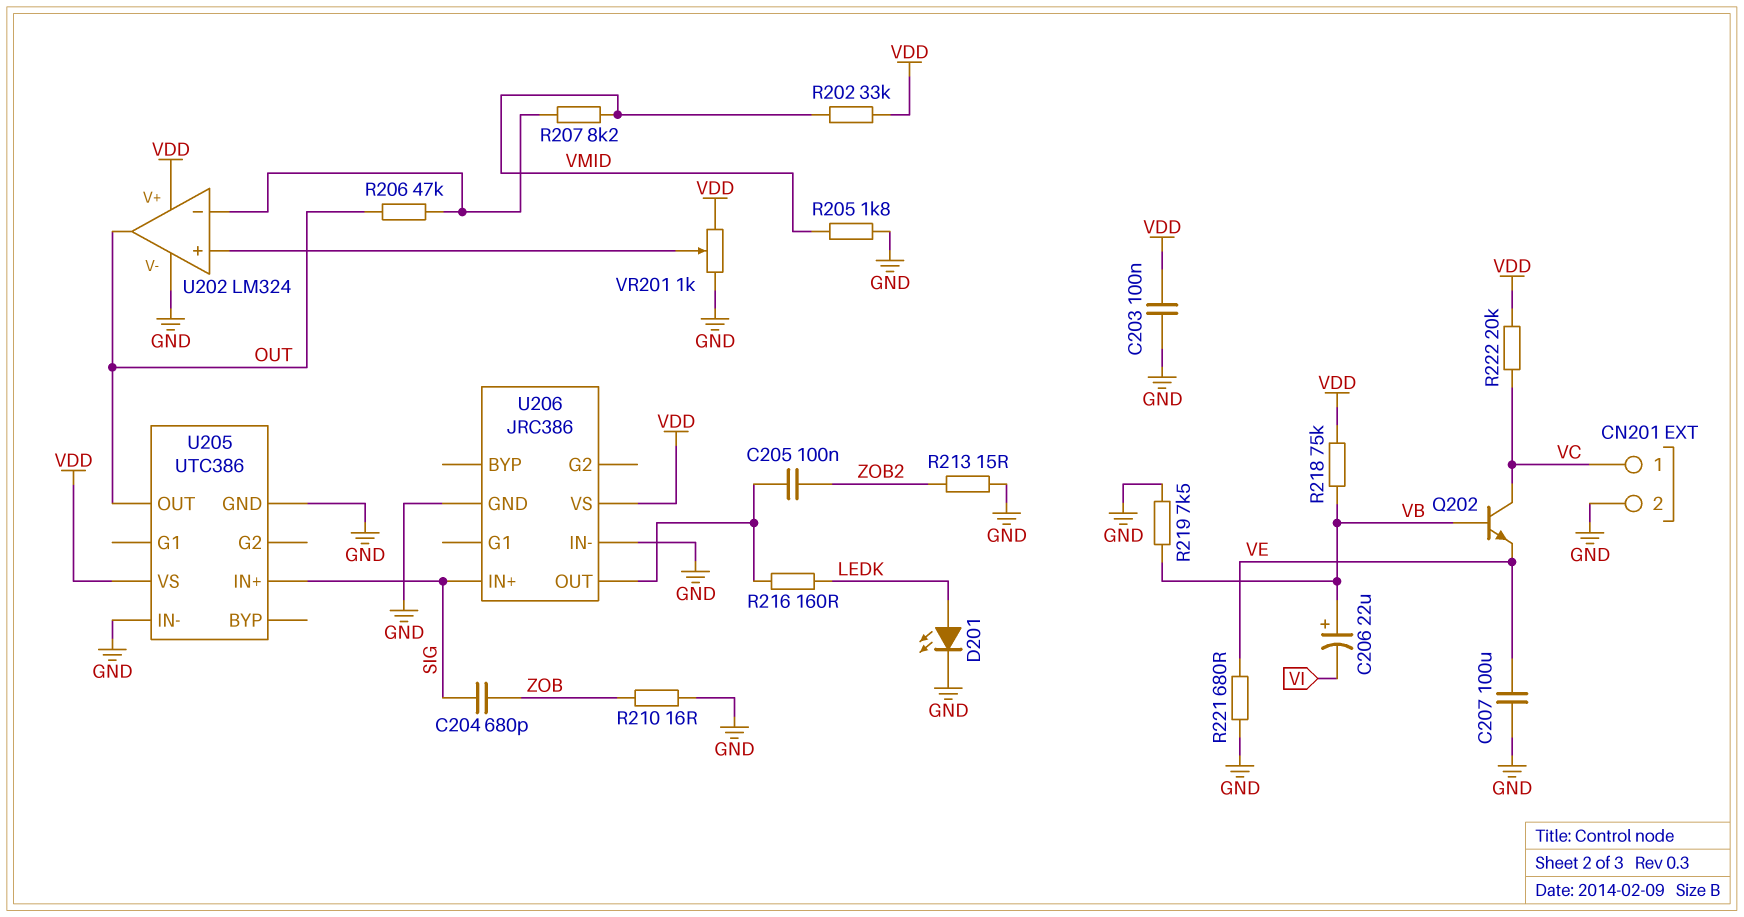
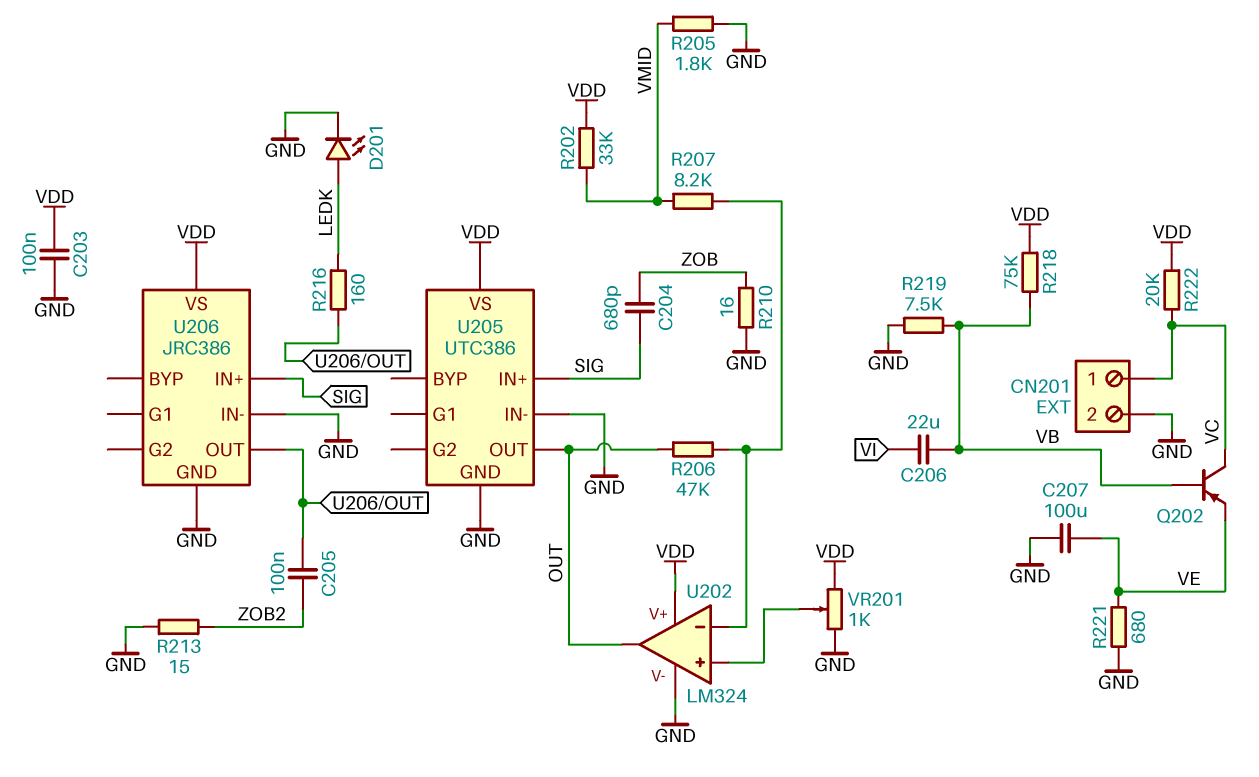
C206: 22uF (plus VB, minus VI) -> 22uF (VB, VI)
Q202: NPN (B VB, C VC, E VE) -> PNP (B VB, C VC, E VE)

